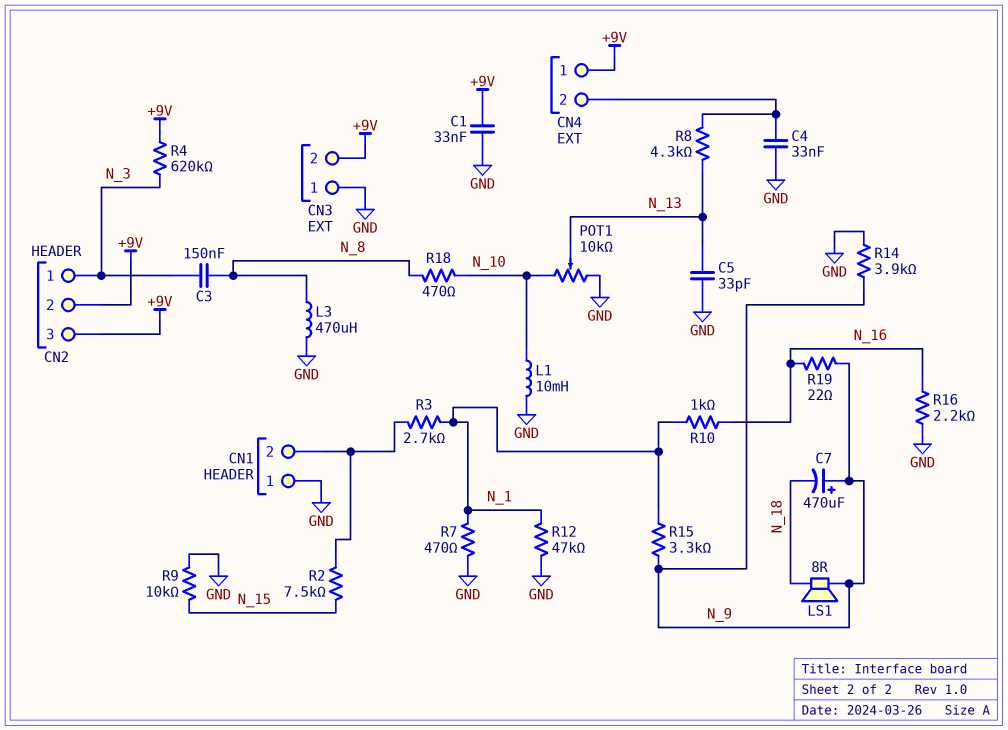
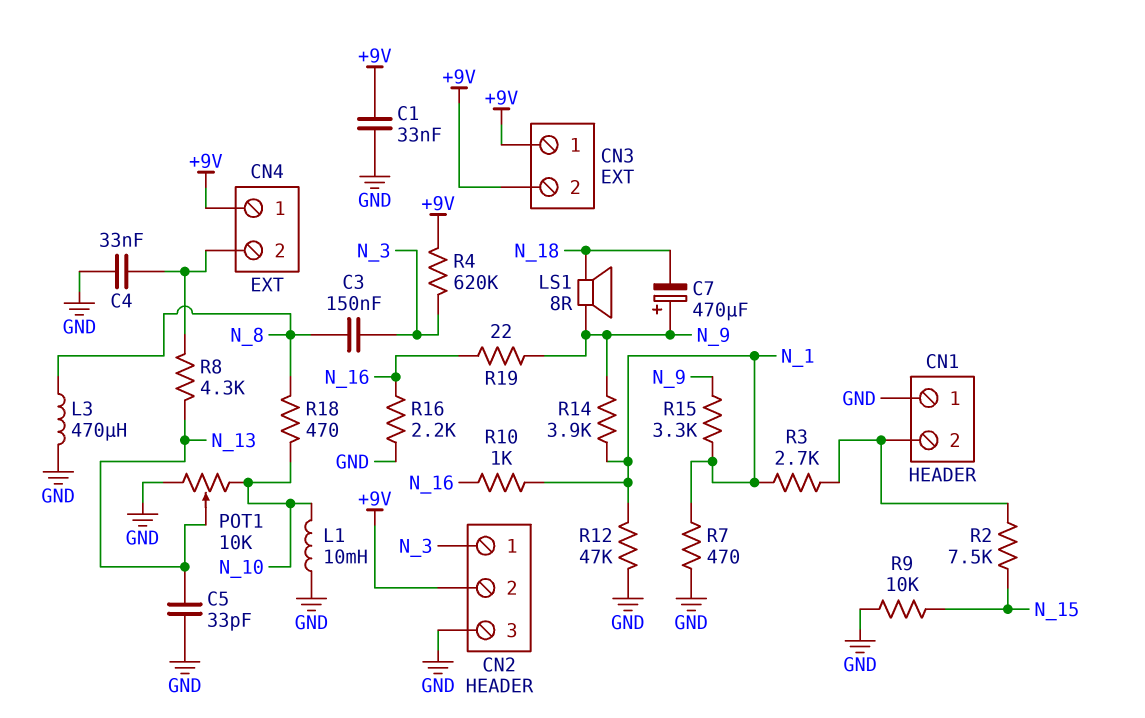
CN2 pin 3: +9V -> GND
CN3 pin 1: GND -> +9V
R14: 3.9k (GND, N_9) -> 3.9k (N_1, N_9)

